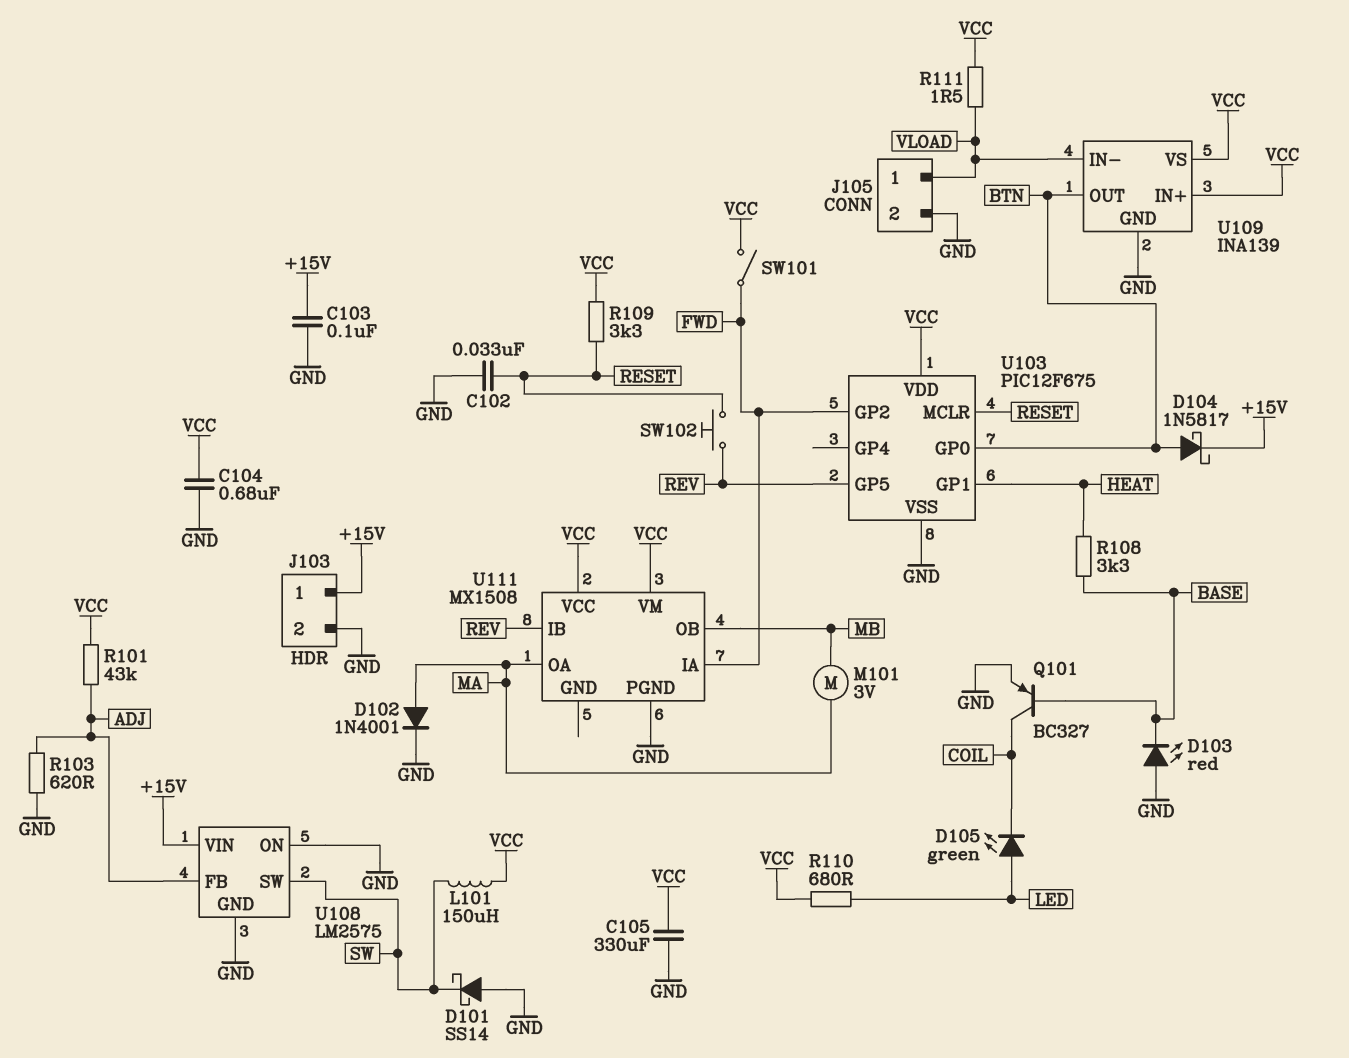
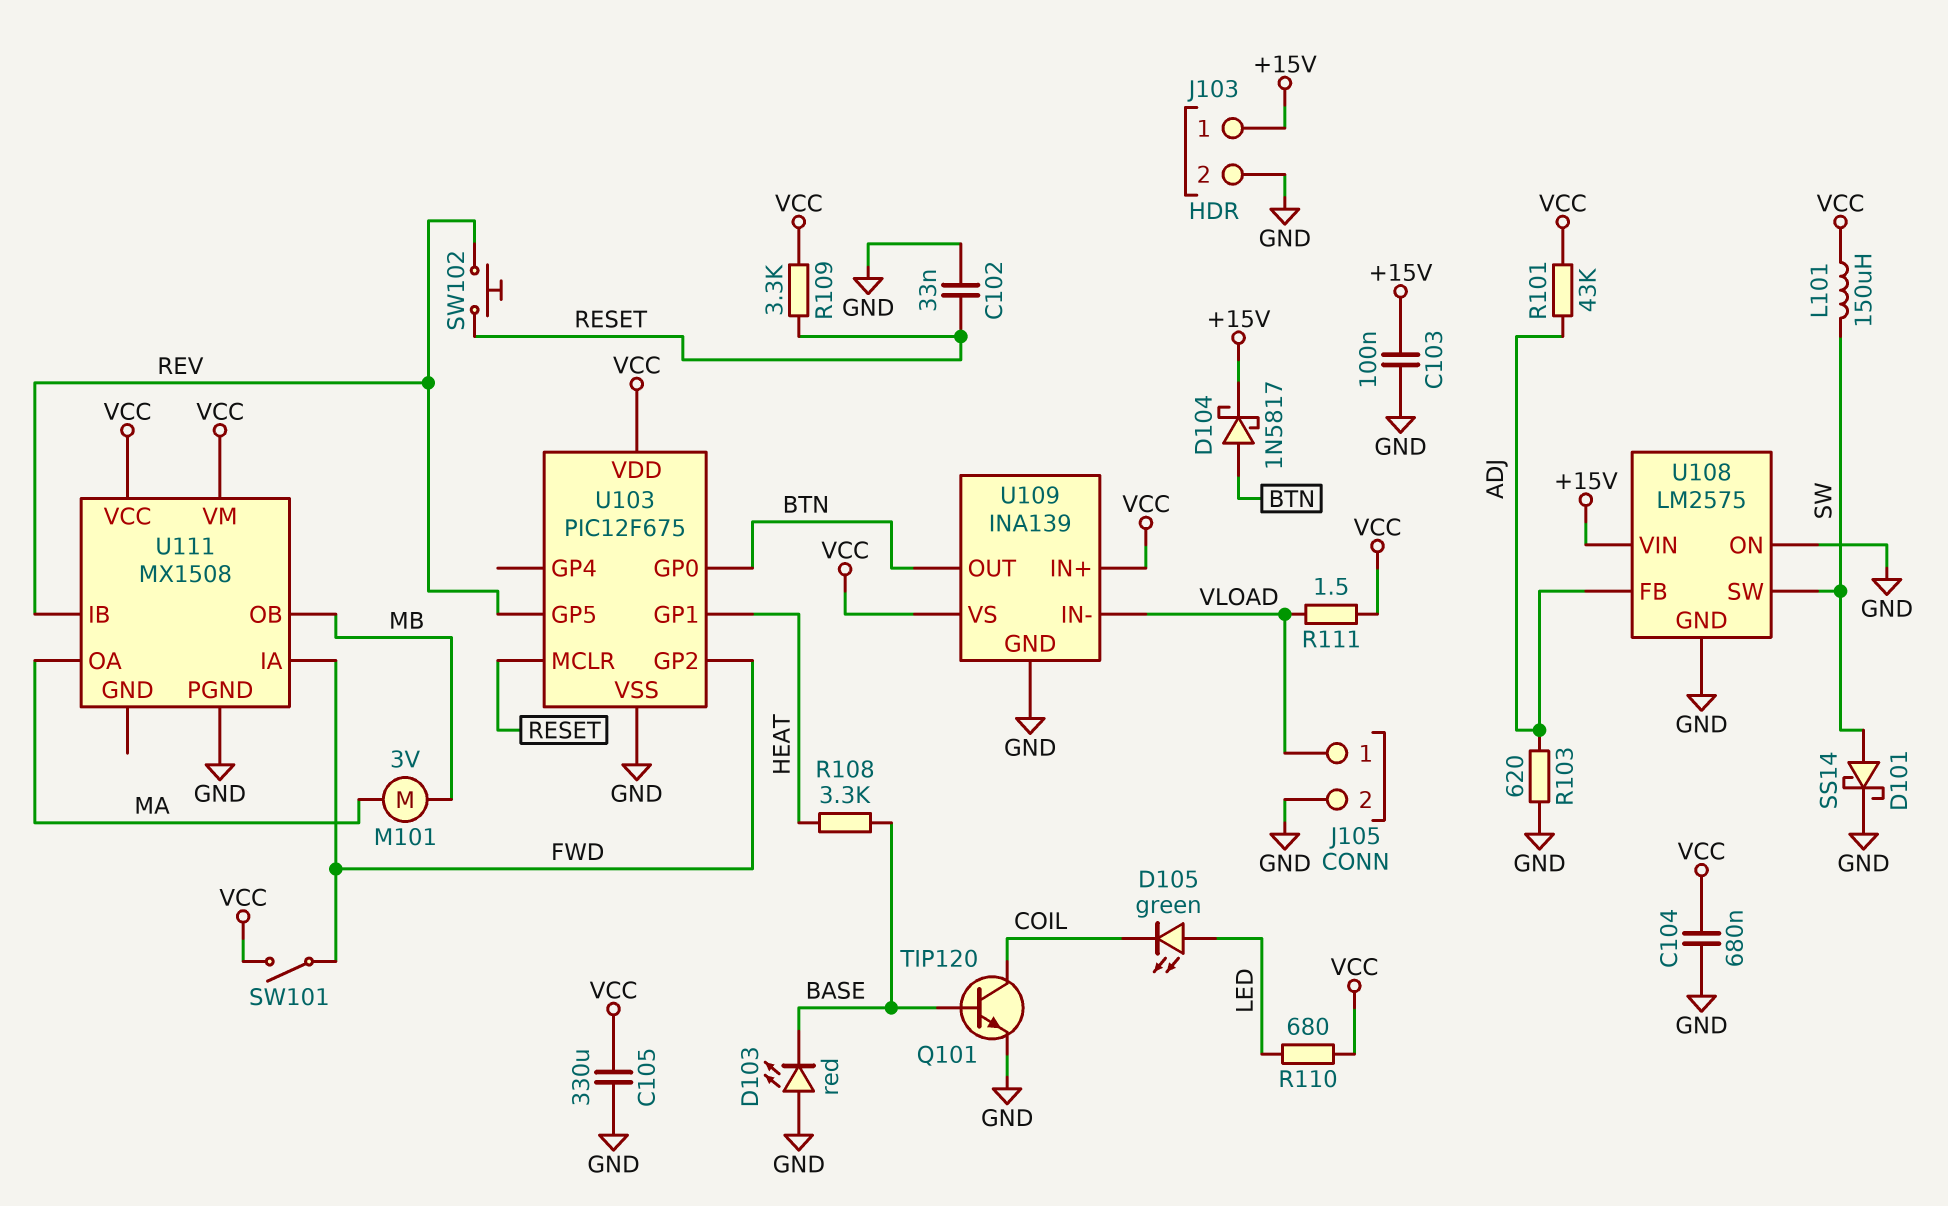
D101: schottky SS14 (A GND, K SW) -> schottky SS14 (A SW, K GND)
D102: diode 1N4001 (A MA, K GND) -> none
Q101: PNP BC327 (B BASE, C COIL, E GND) -> NPN TIP120 (B BASE, C COIL, E GND)

